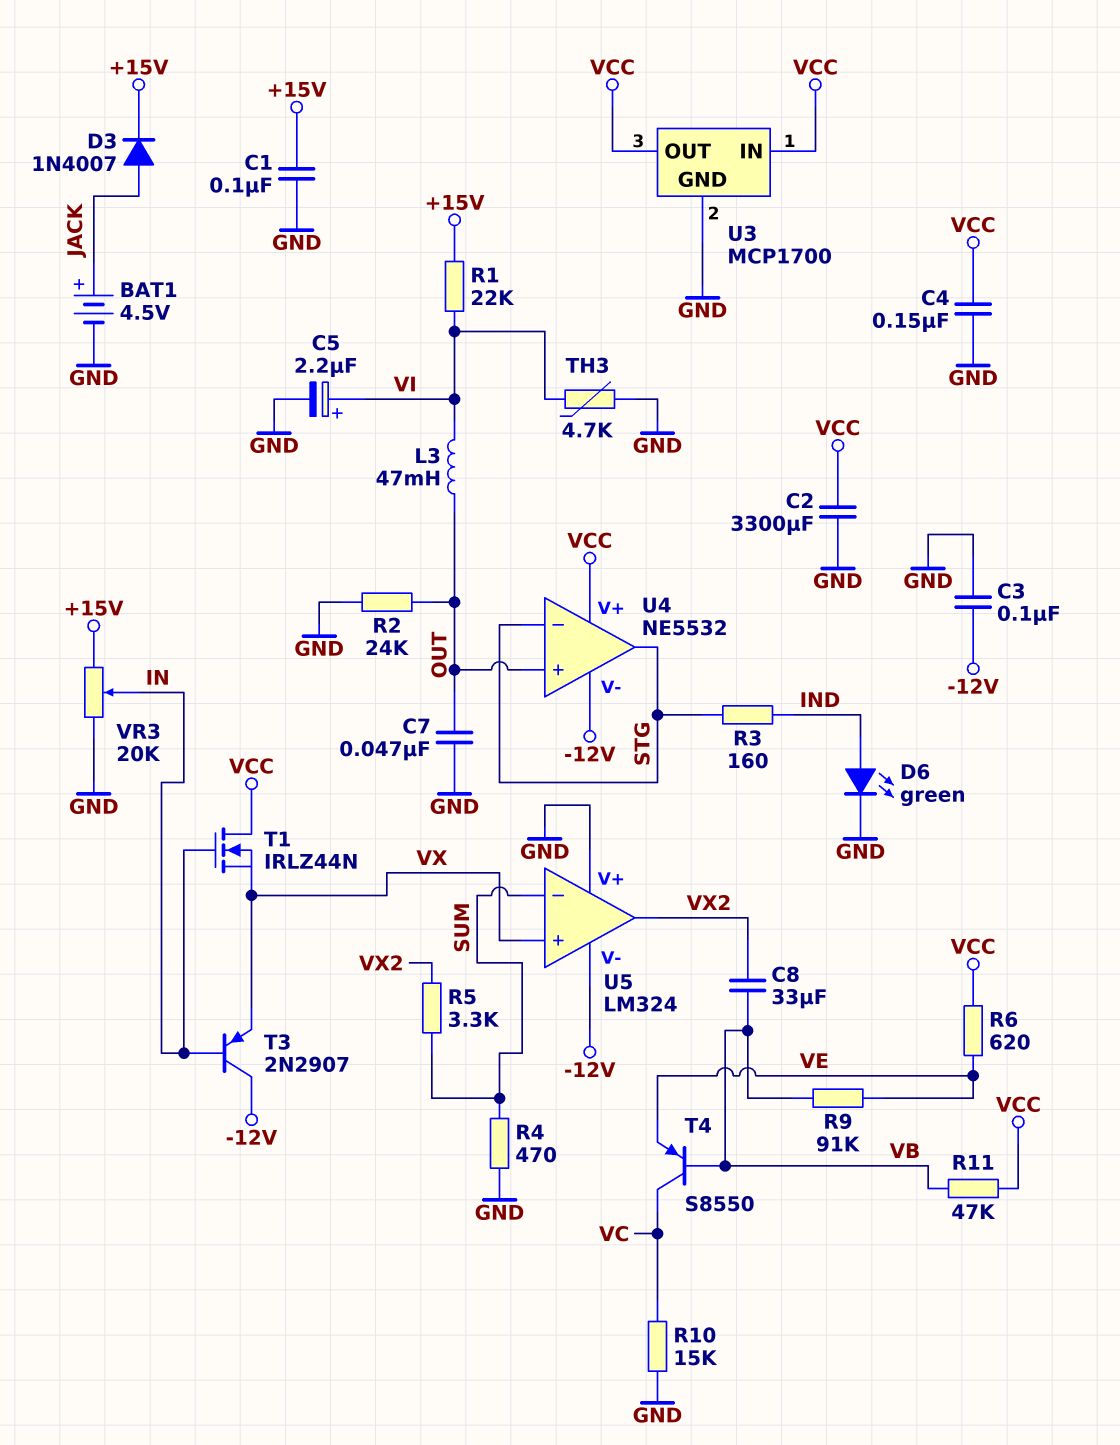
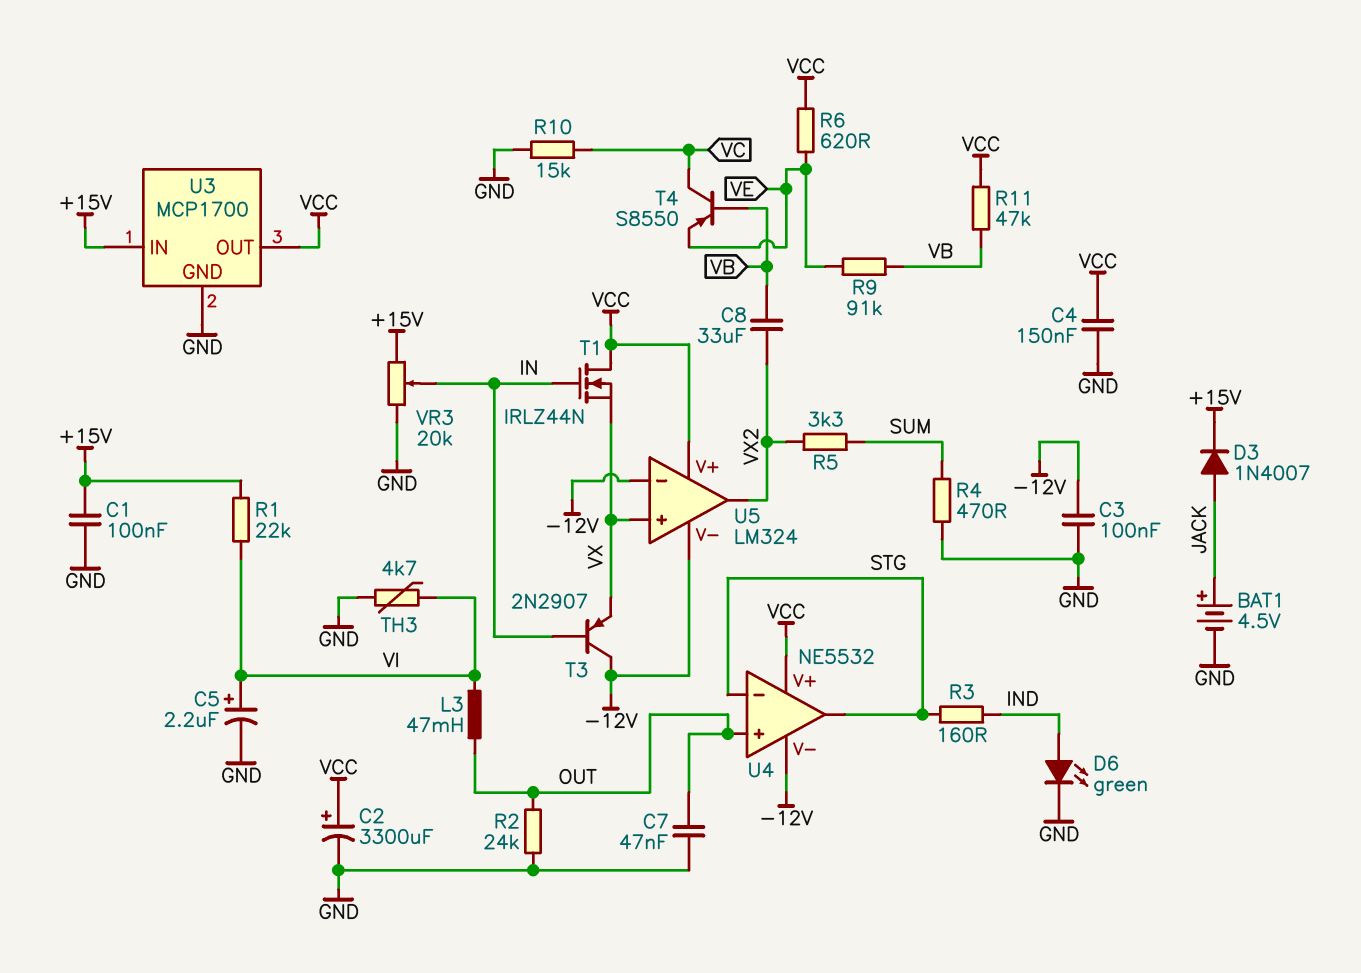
C2: 3300uF (GND, VCC) -> 3300uF (plus VCC, minus GND)
U3 pin IN: VCC -> +15V
U5 pin V+: GND -> VCC
U5 pin in-: SUM -> -12V

